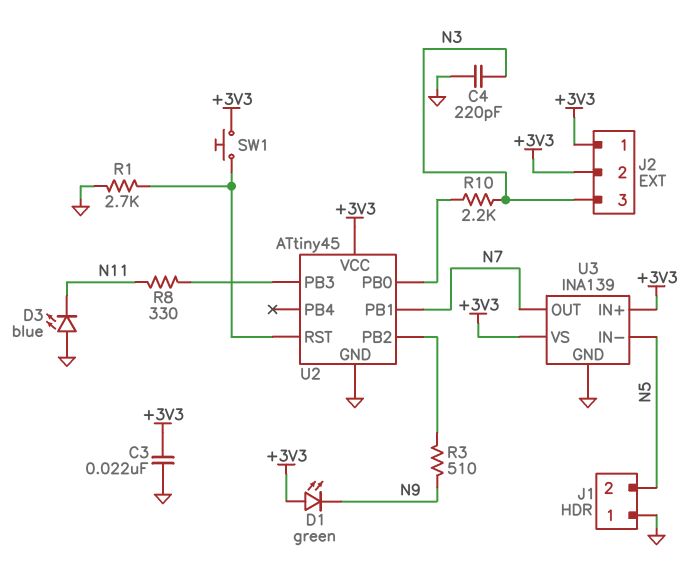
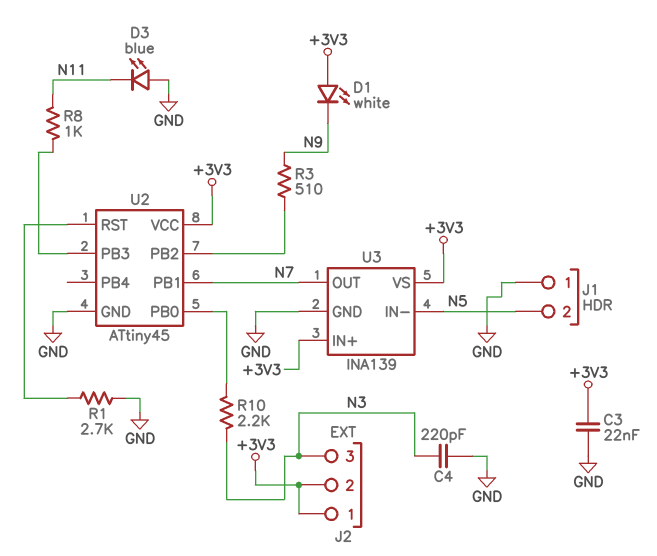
D1: LED green (A +3V3, K N9) -> LED white (A +3V3, K N9)
R8: 330 (N11, U2/PB3) -> 1k (N11, U2/PB3)
SW1: button (+3V3, U2/RST) -> none

